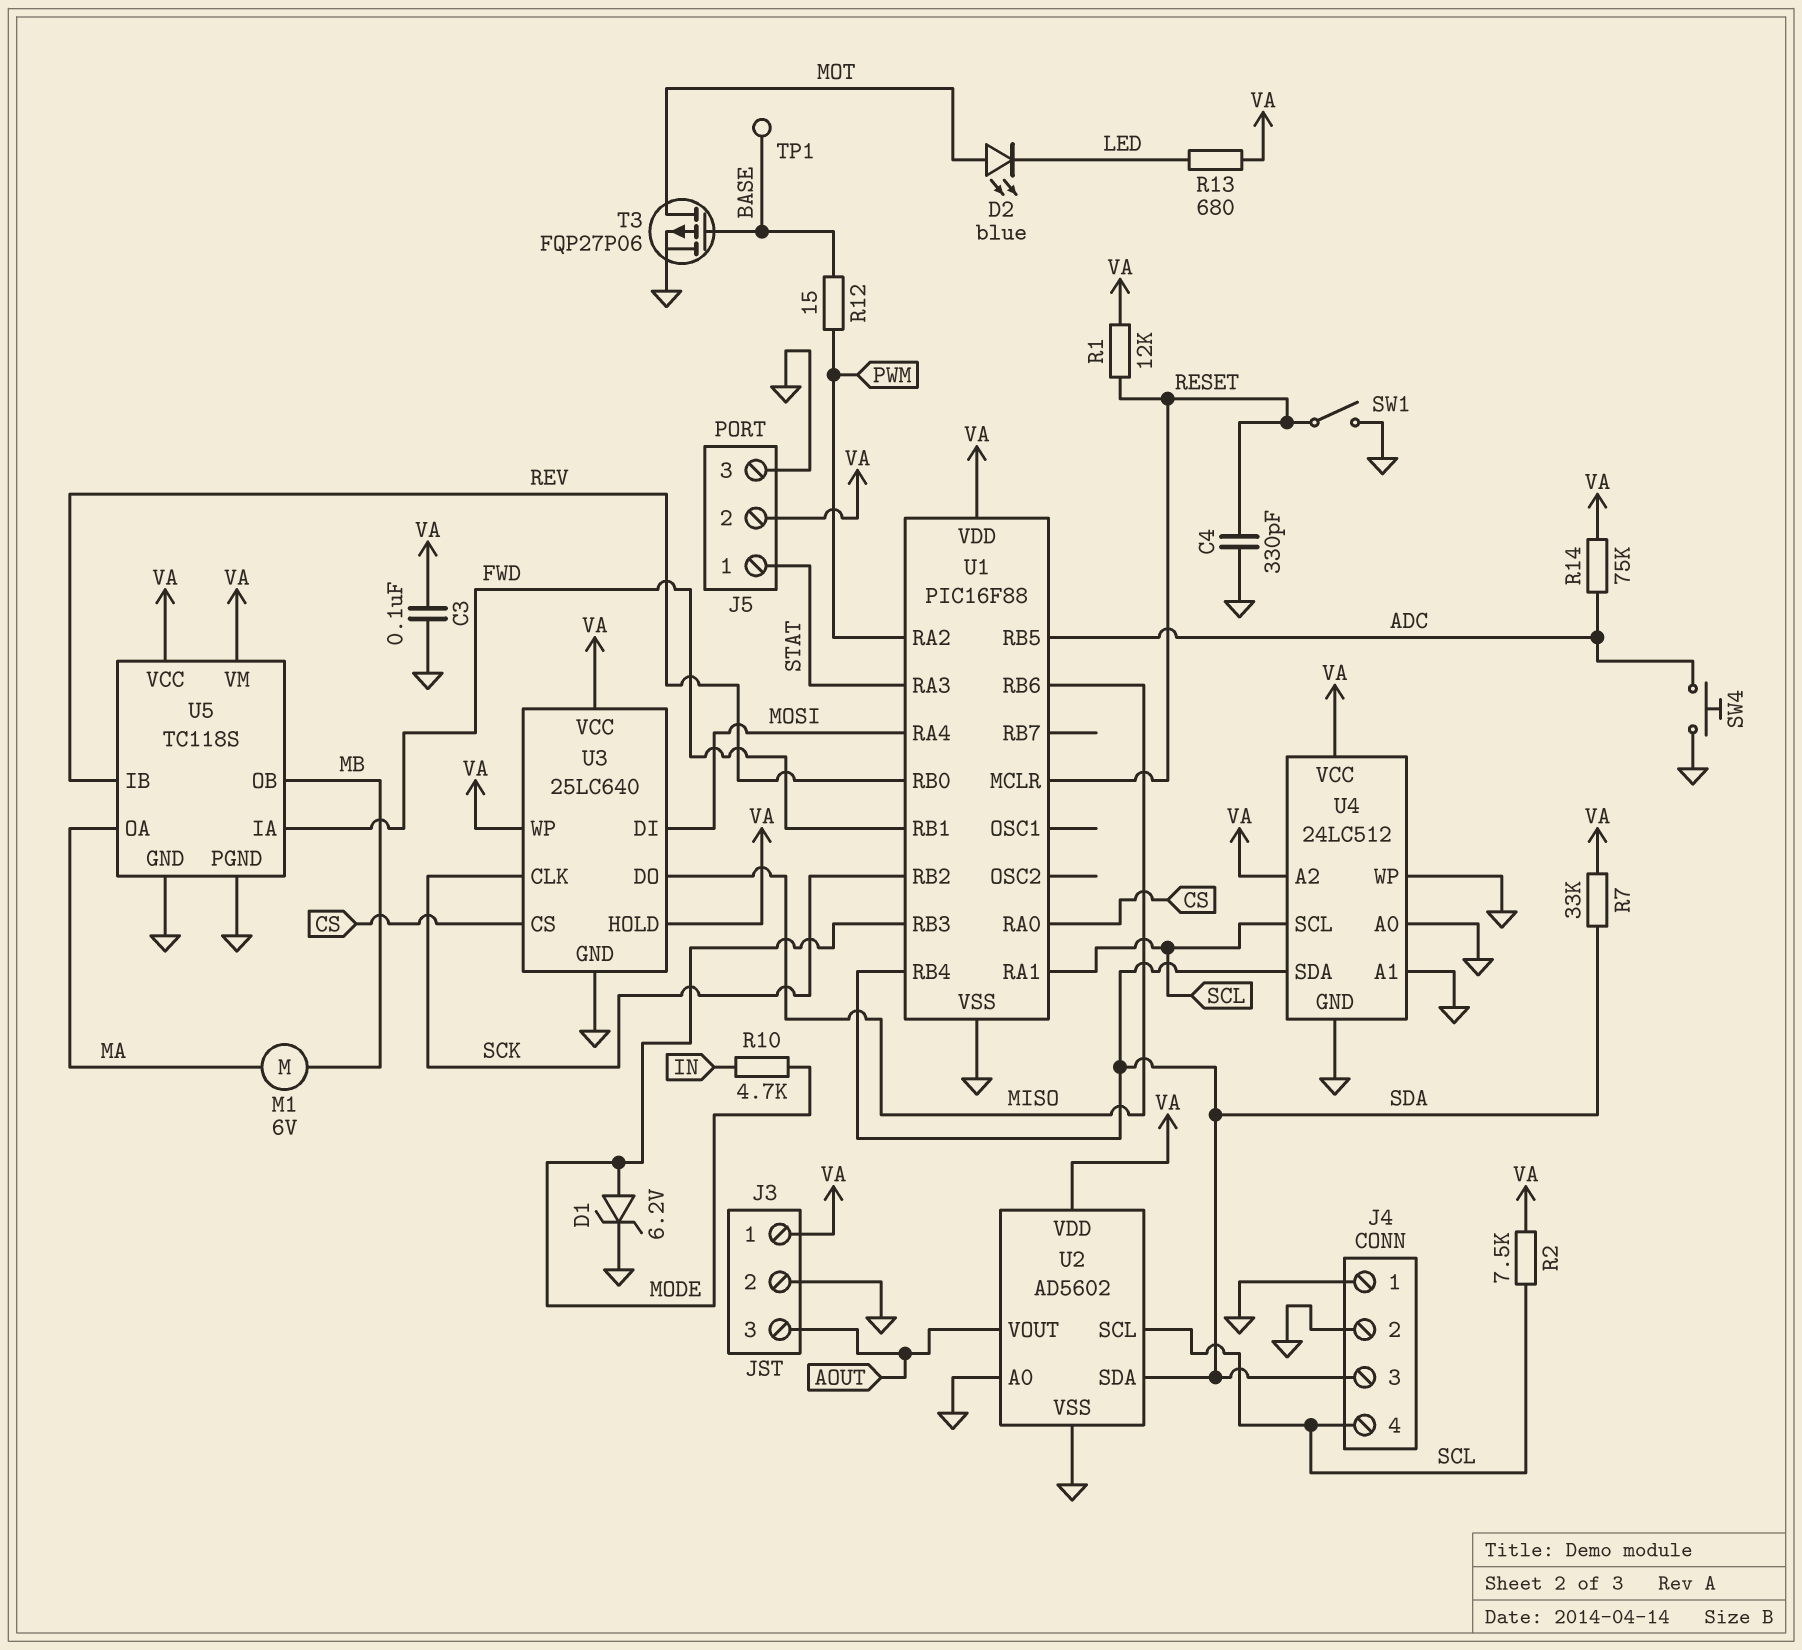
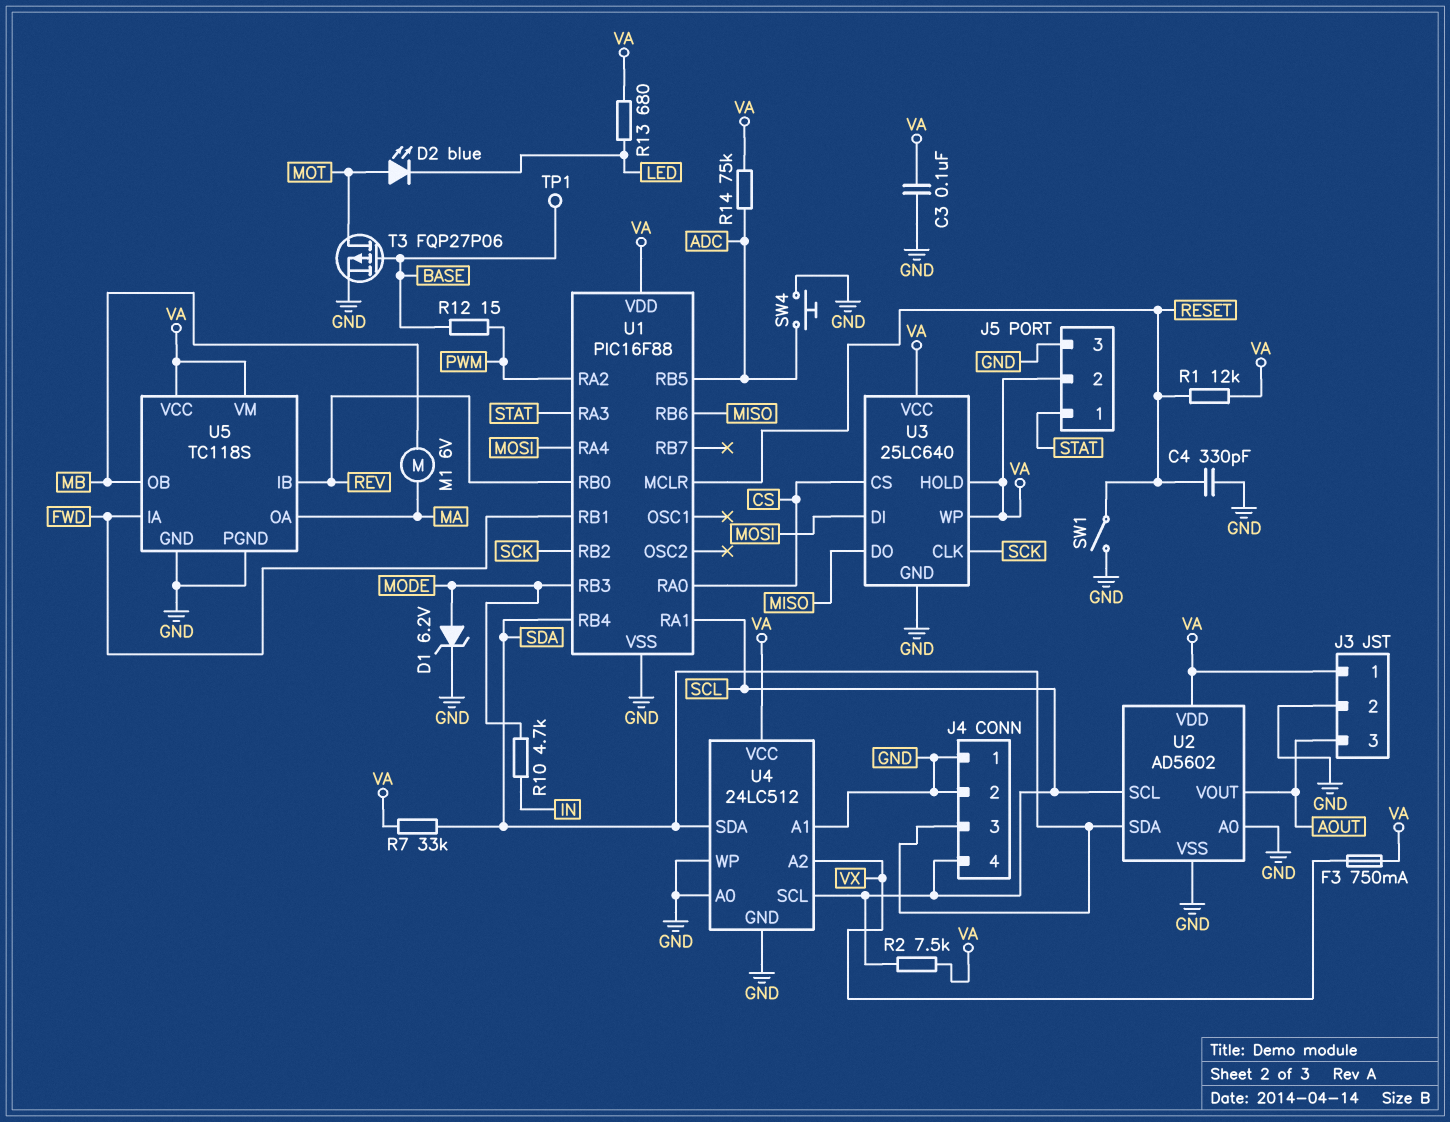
F3: none -> 750mA (VA, VX)
U4 pin A2: VA -> VX

